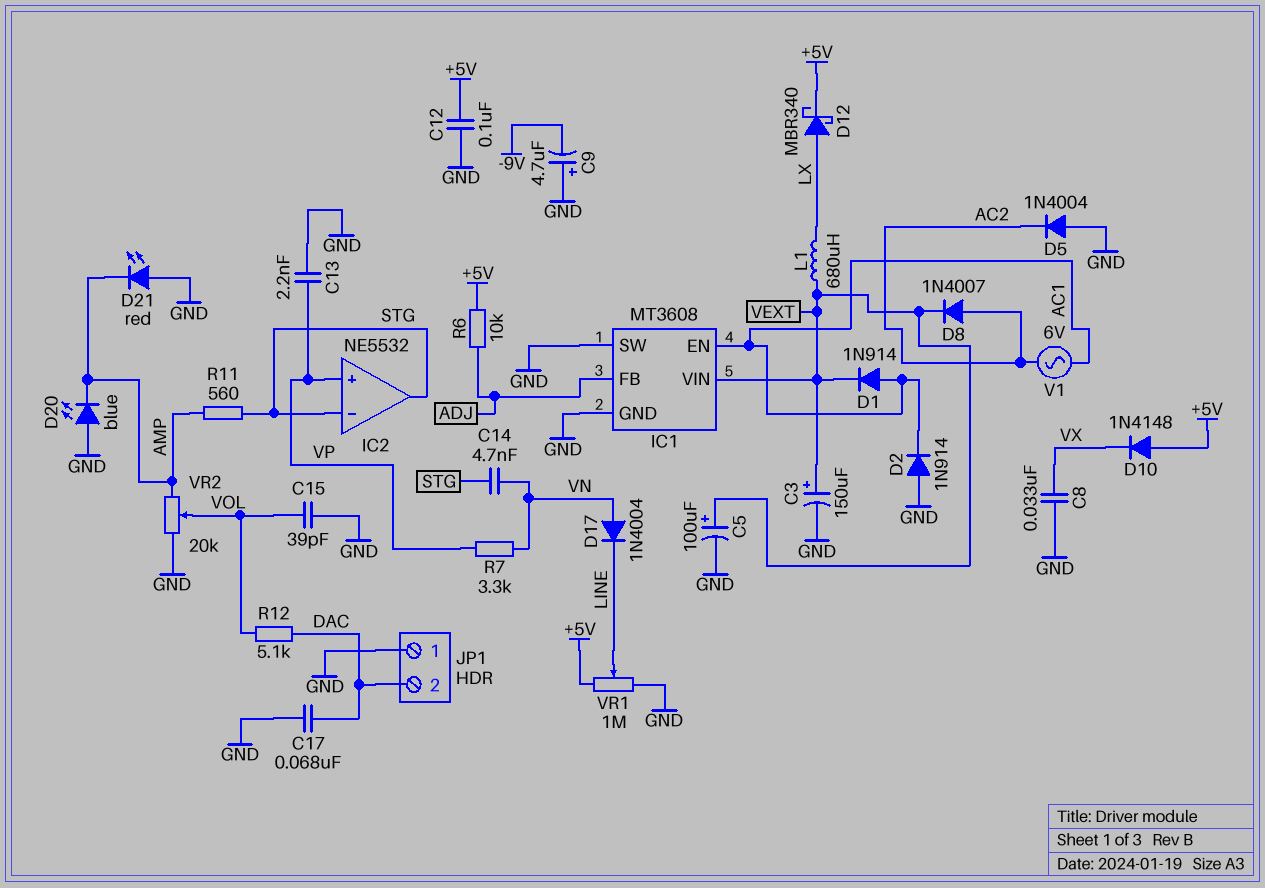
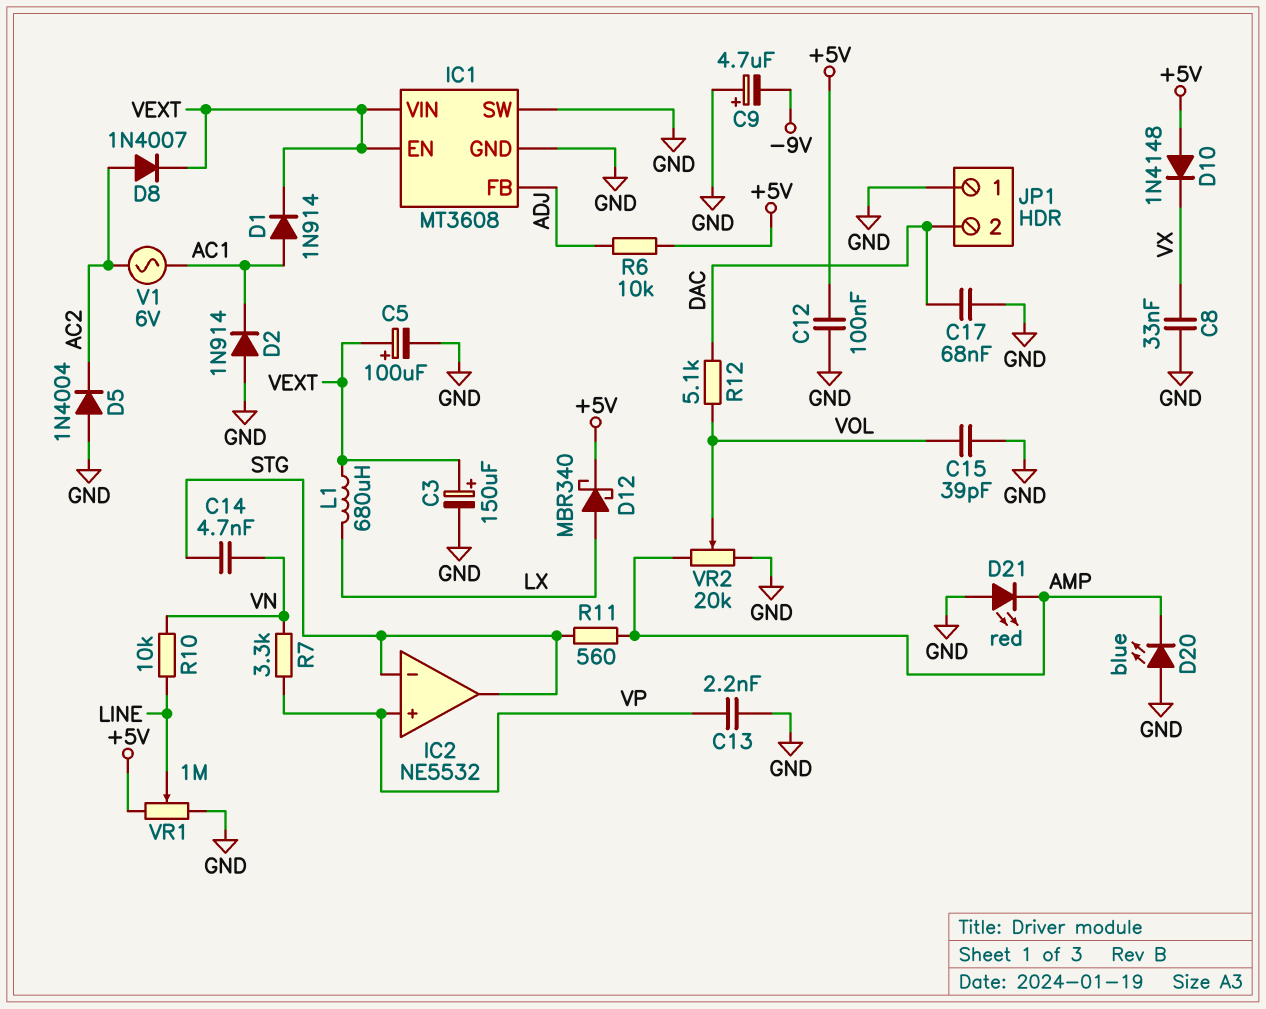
D17: diode 1N4004 (A VN, K LINE) -> none
IC1 pin EN: AC1 -> VEXT
R10: none -> 10k (LINE, VN)

